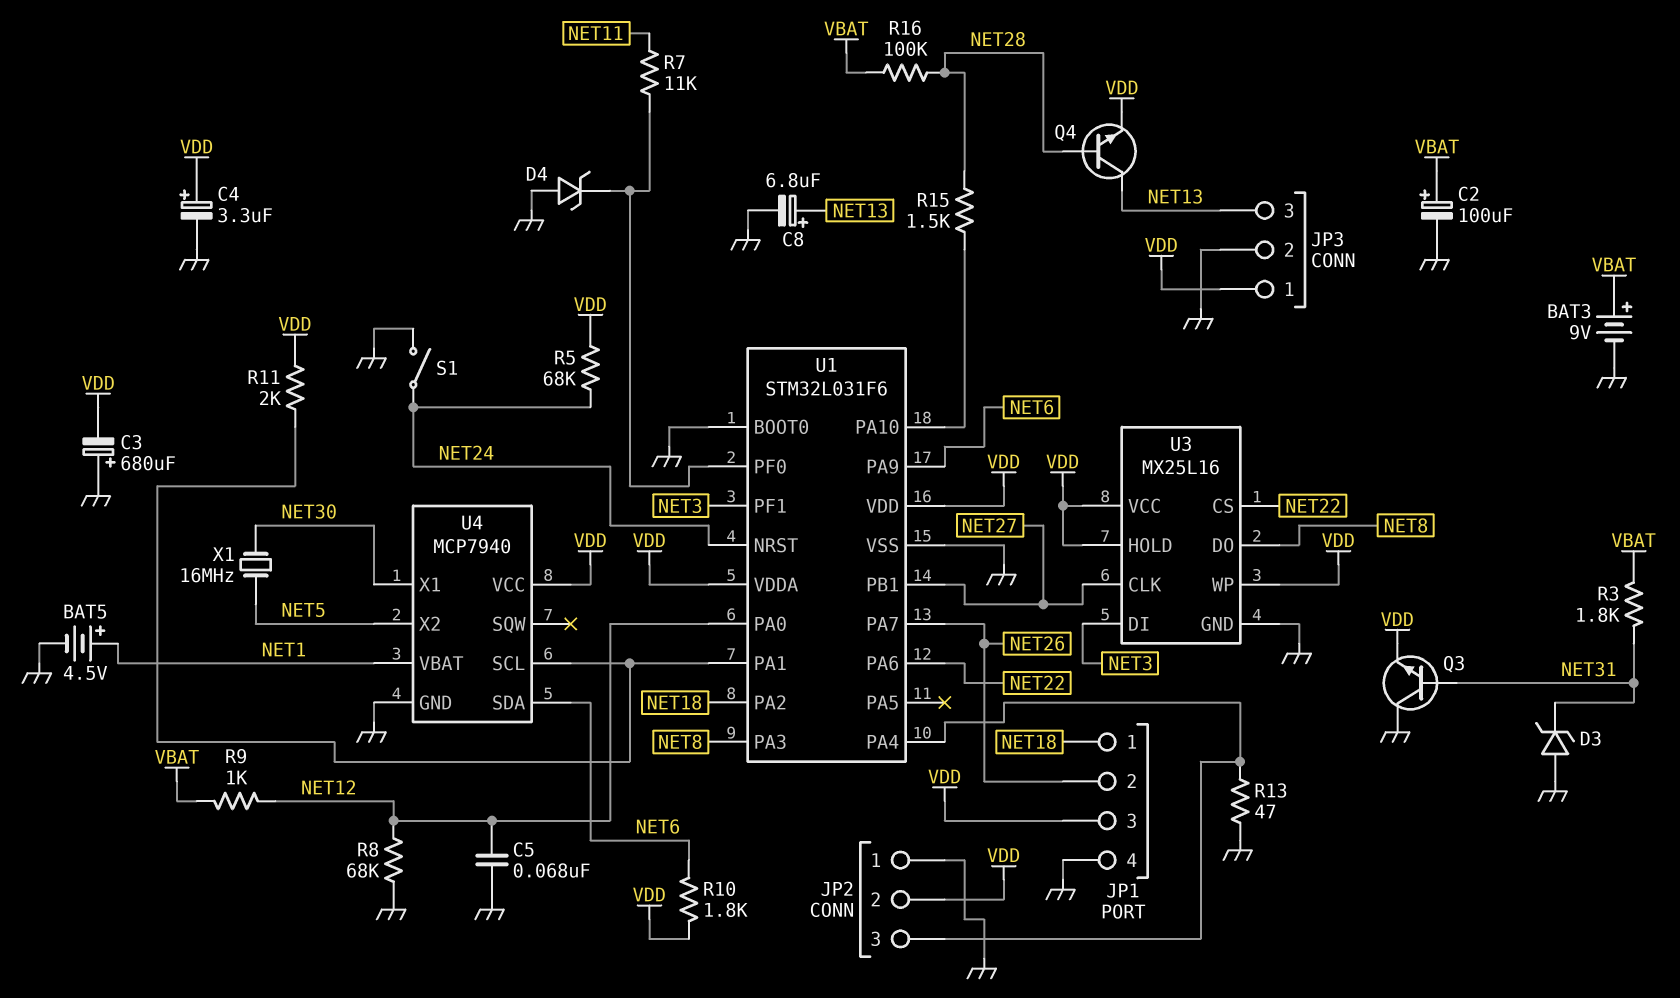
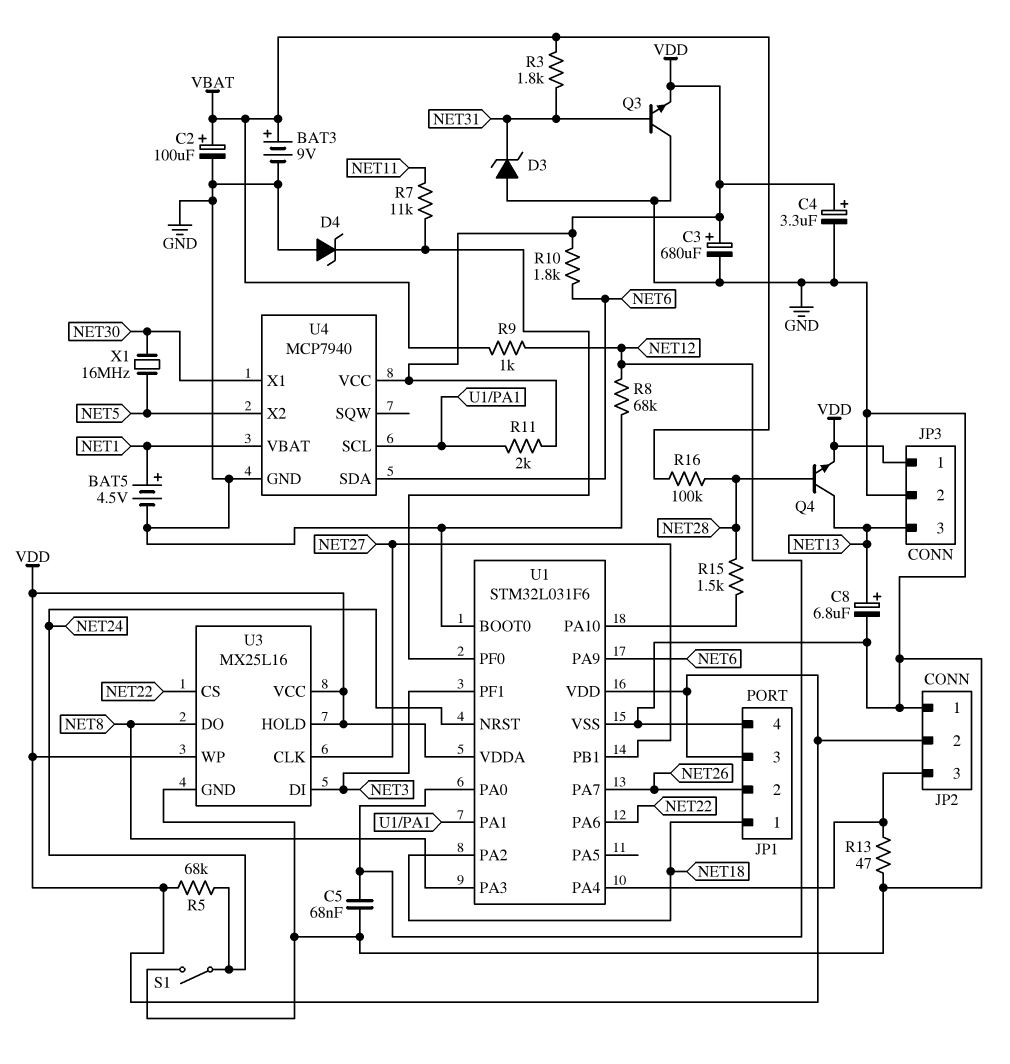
C3: 680uF (plus GND, minus VDD) -> 680uF (plus VDD, minus GND)

